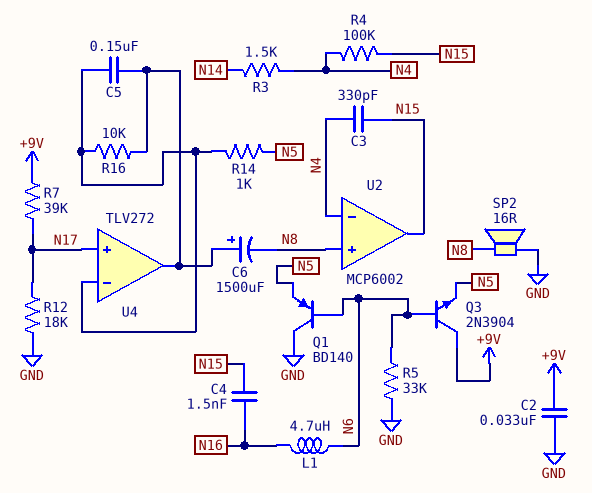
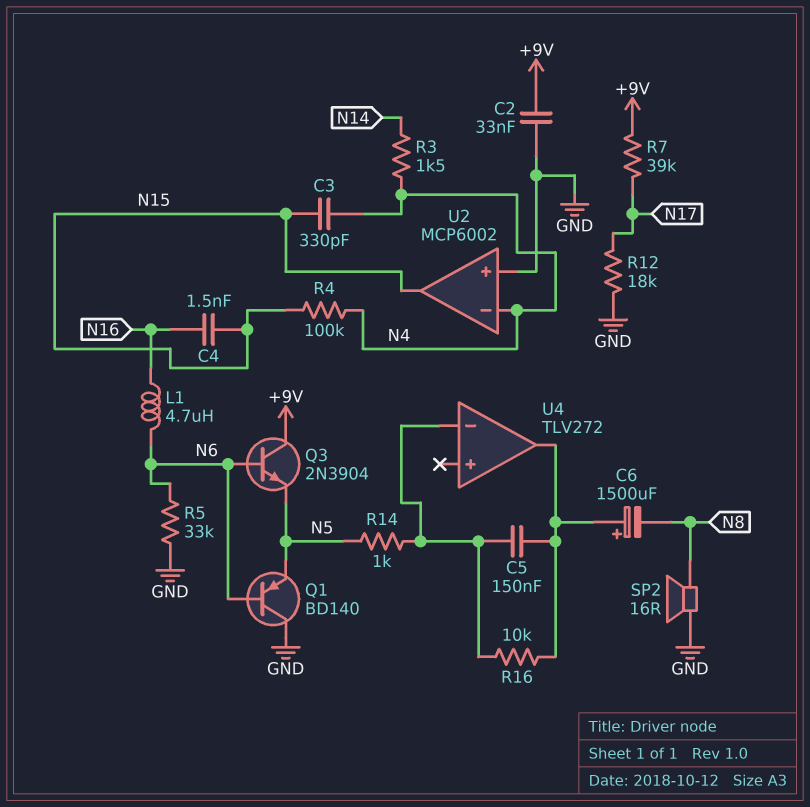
U2 pin in+: N8 -> GND
U4 pin in+: N17 -> none

